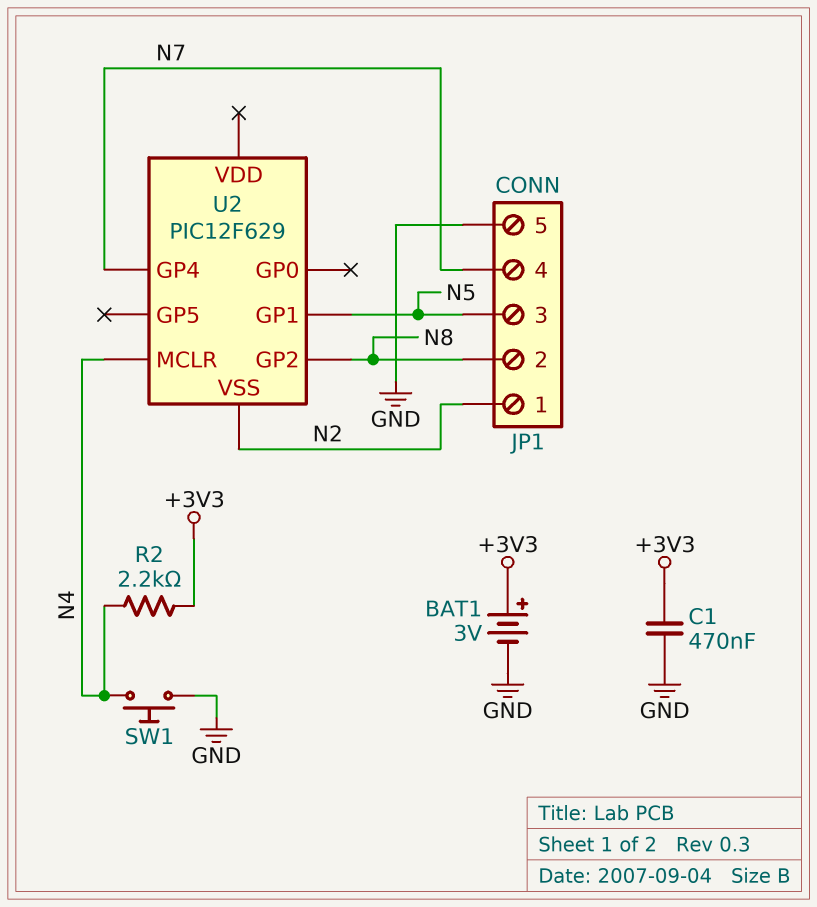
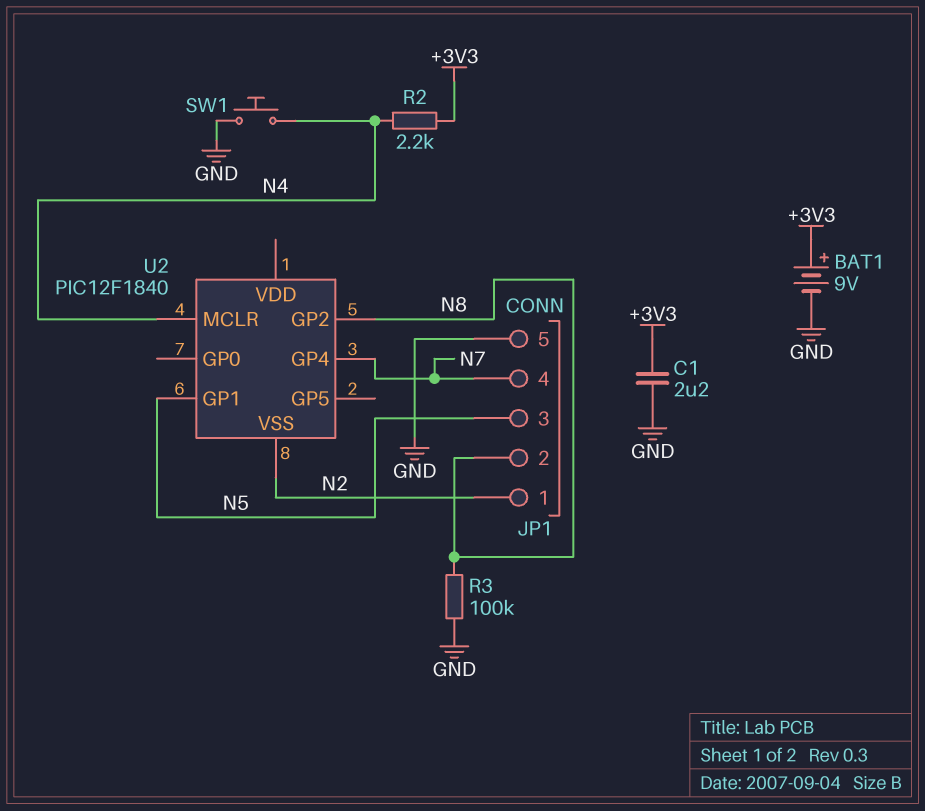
BAT1: 3V (plus +3V3, minus GND) -> 9V (plus +3V3, minus GND)
C1: 470nF (+3V3, GND) -> 2.2uF (+3V3, GND)
R3: none -> 100k (GND, N8)
U2: PIC12F629 -> PIC12F1840

